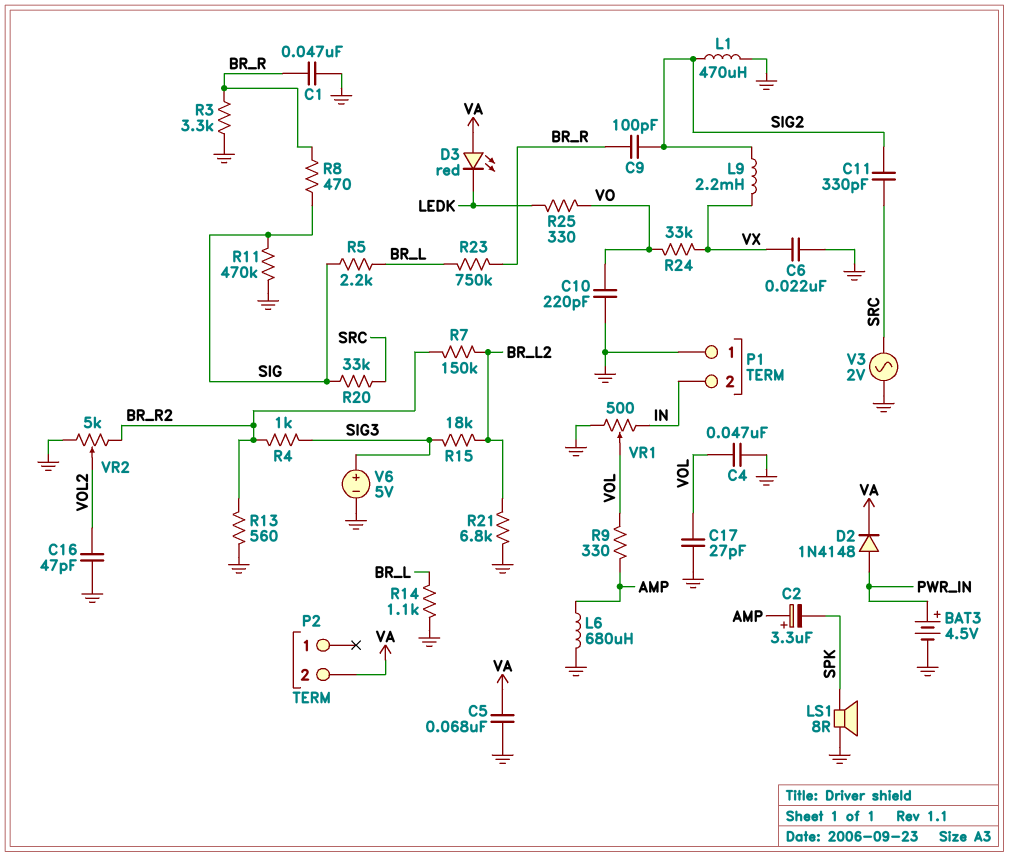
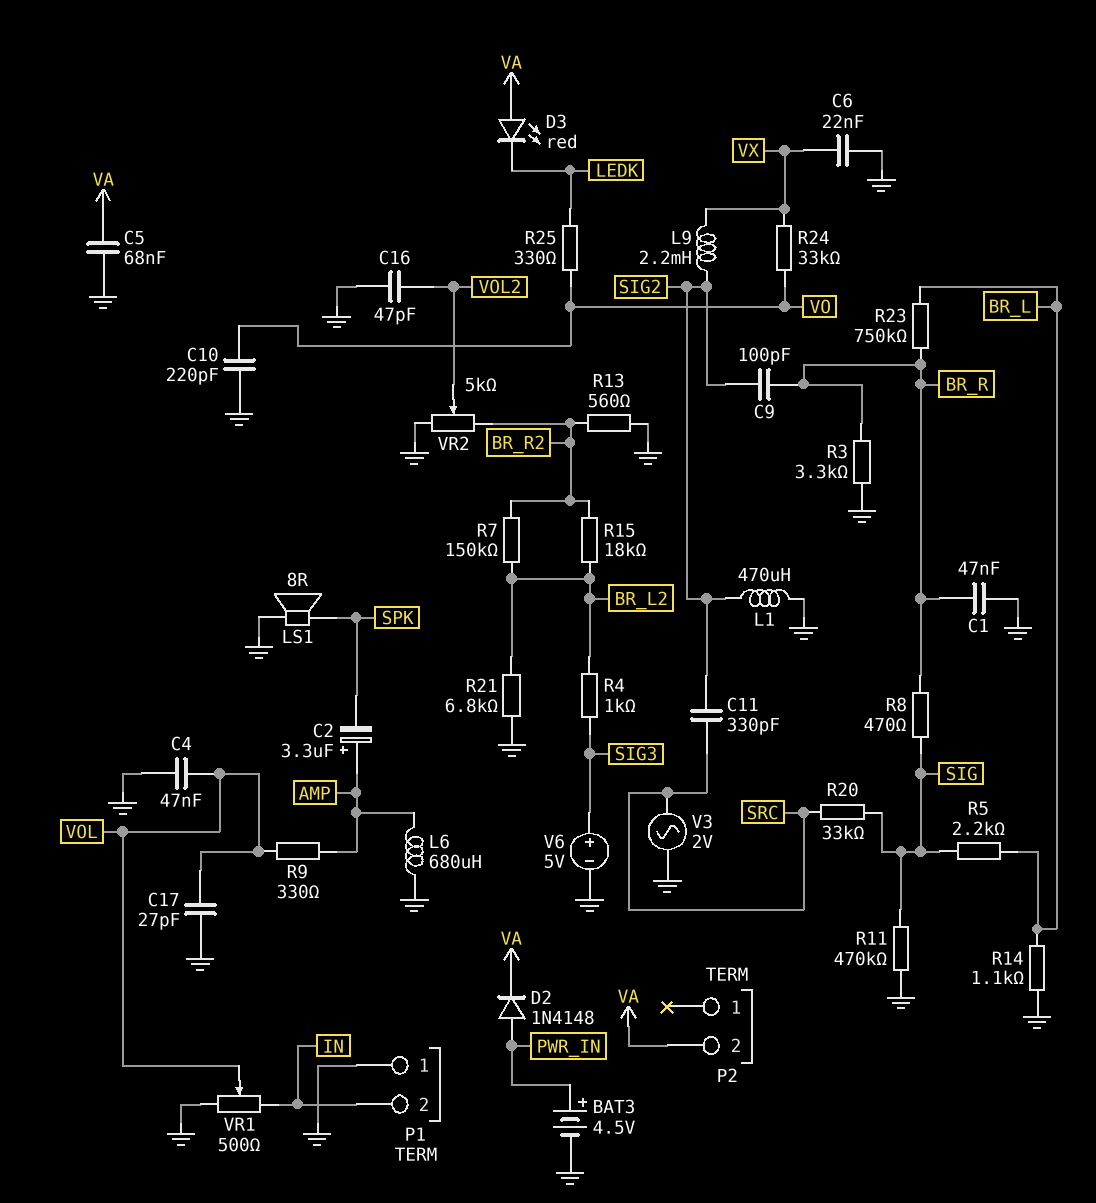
R4: 1k (BR_R2, SIG3) -> 1k (BR_L2, SIG3)
R15: 18k (BR_L2, SIG3) -> 18k (BR_L2, BR_R2)

